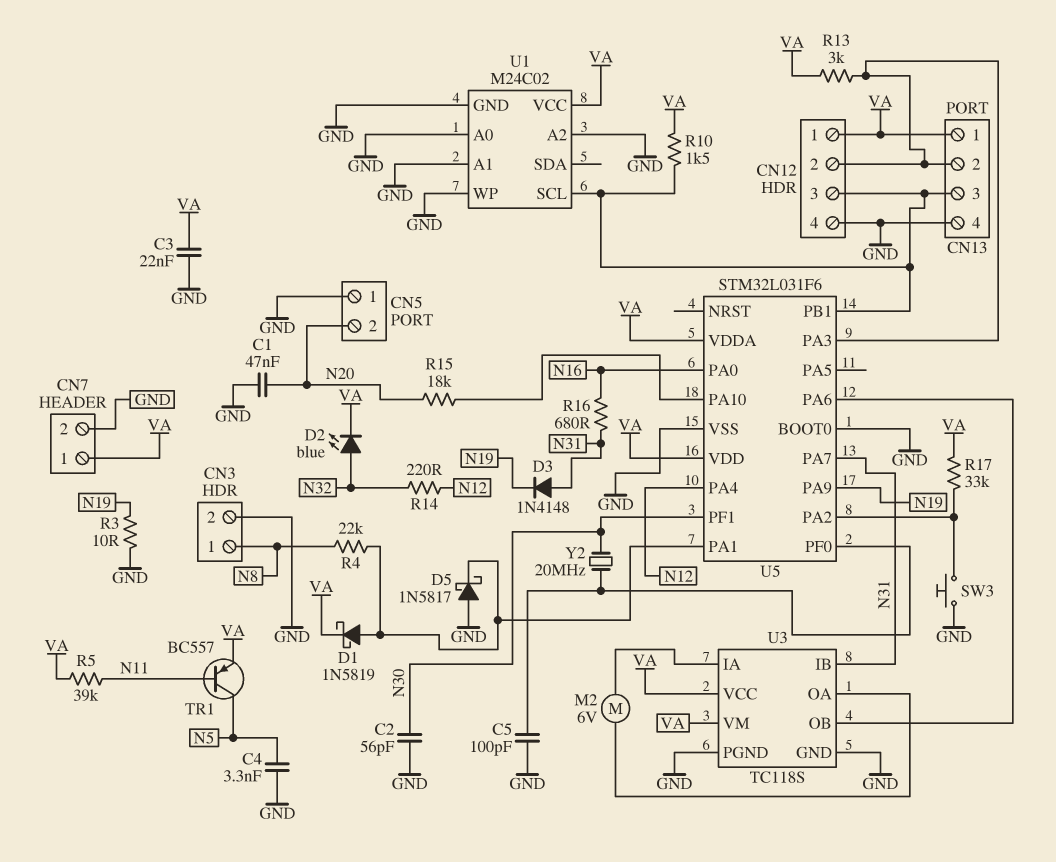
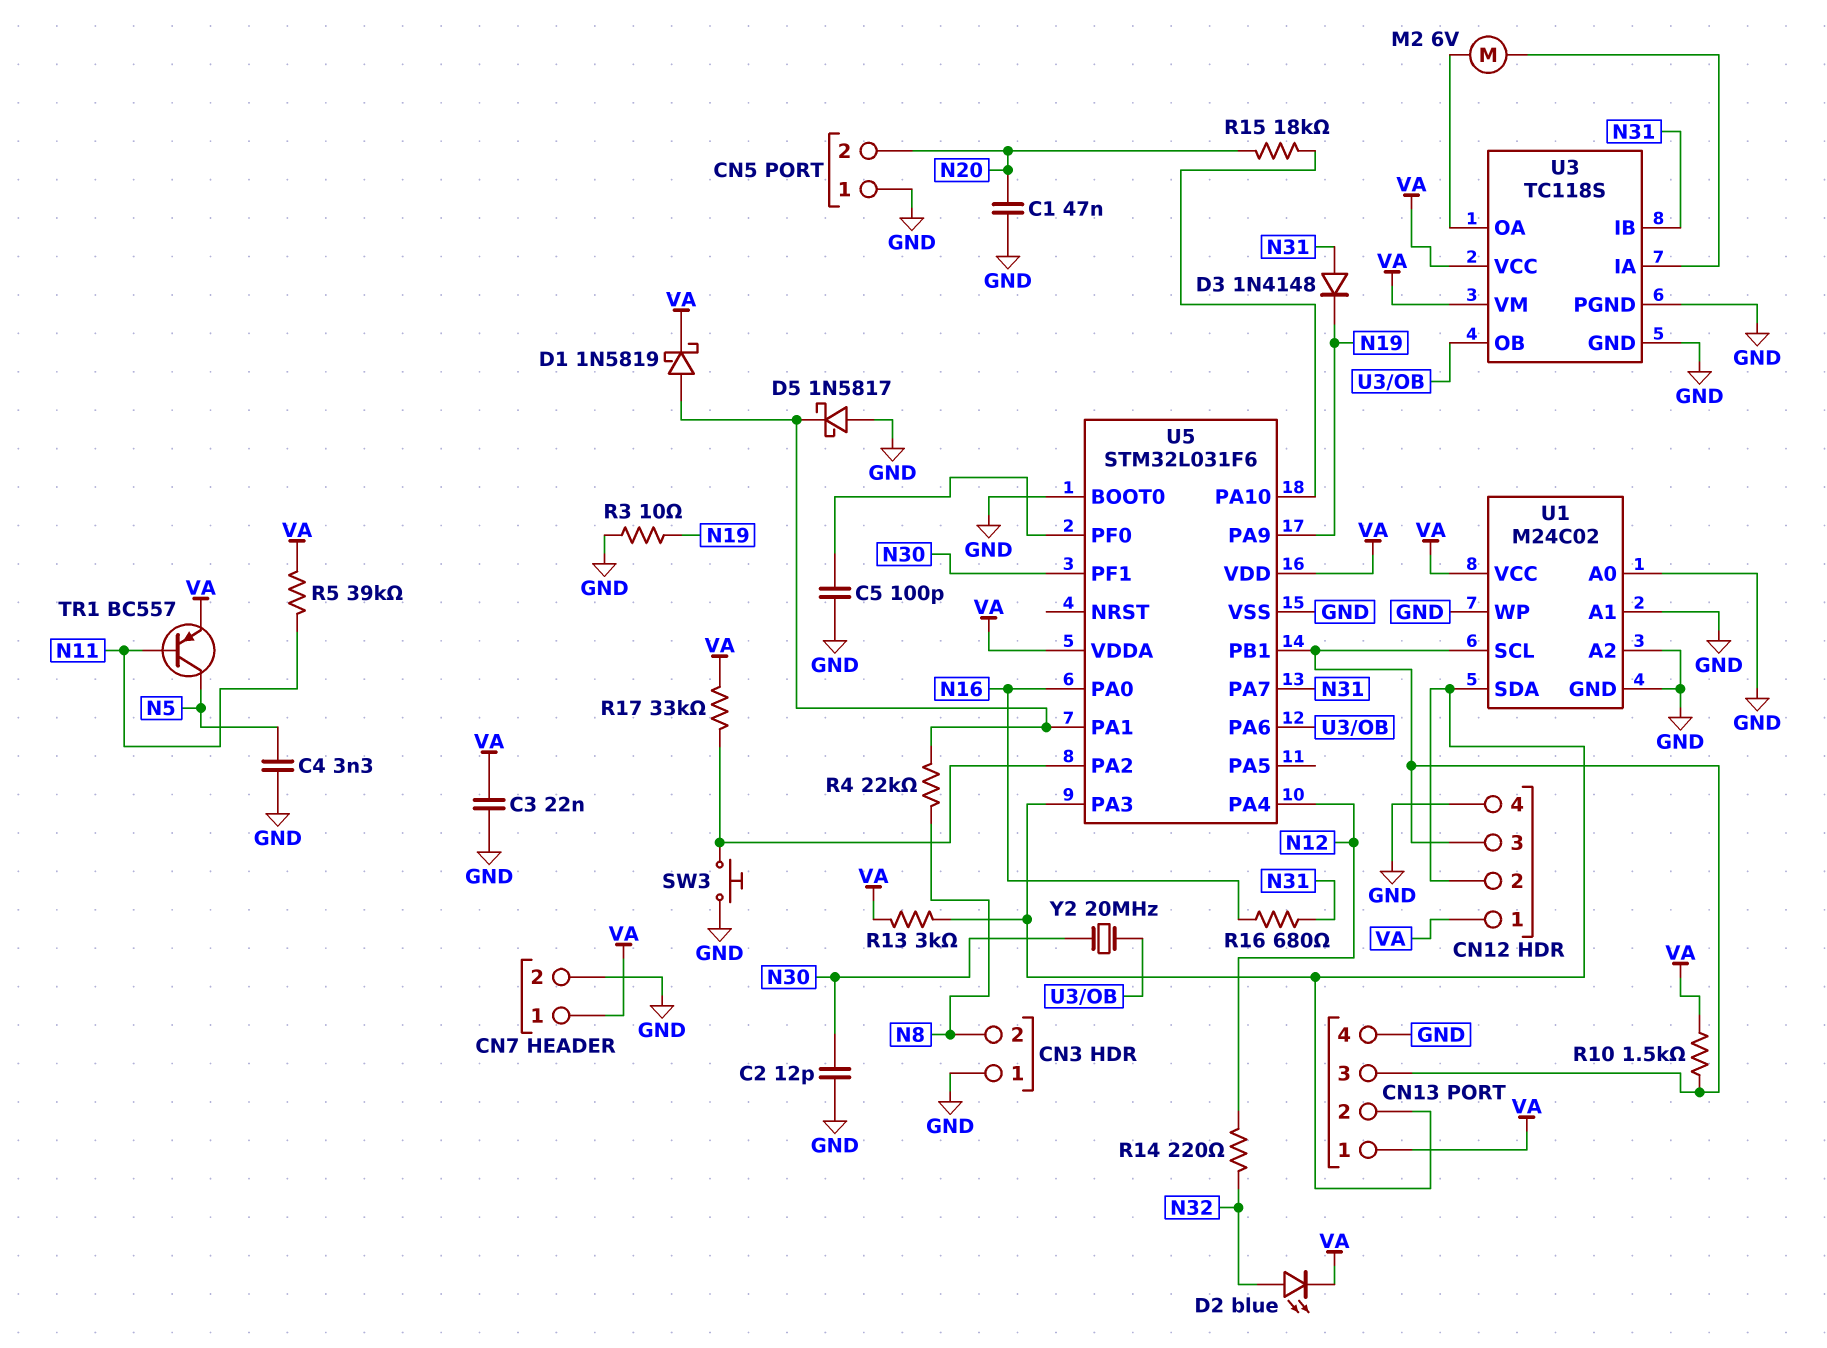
C2: 56pF (GND, N30) -> 12pF (GND, N30)
CN3 pin 1: N8 -> GND
CN3 pin 2: GND -> N8
U1 pin SDA: none -> CN12/2
Y2: 20MHz (N30, U5/PF0) -> 20MHz (N30, U3/OB)

